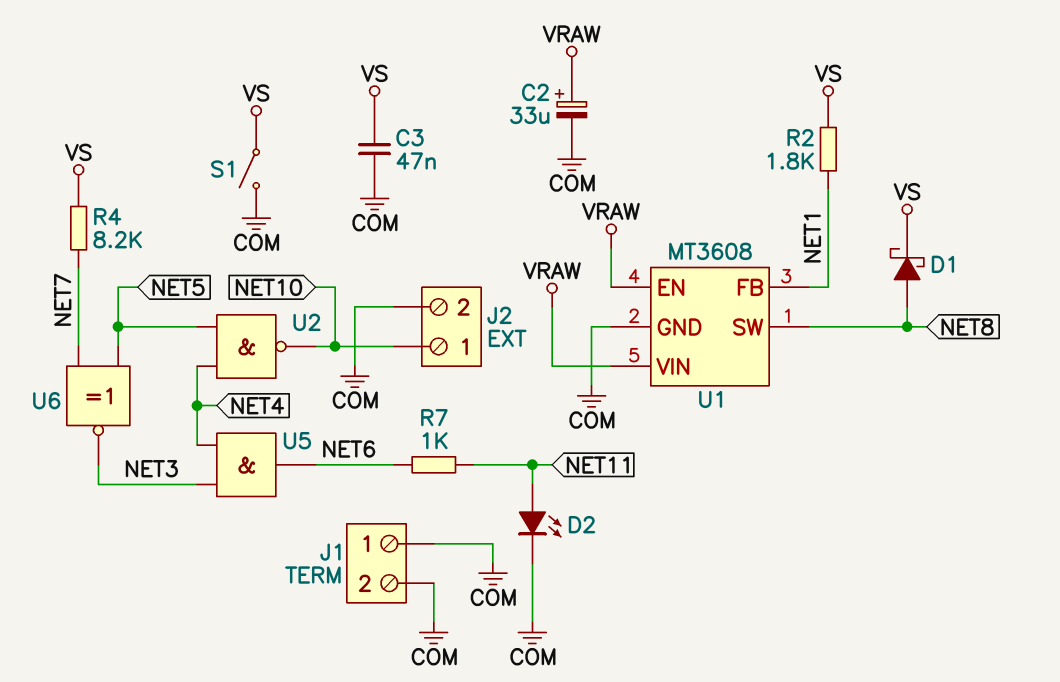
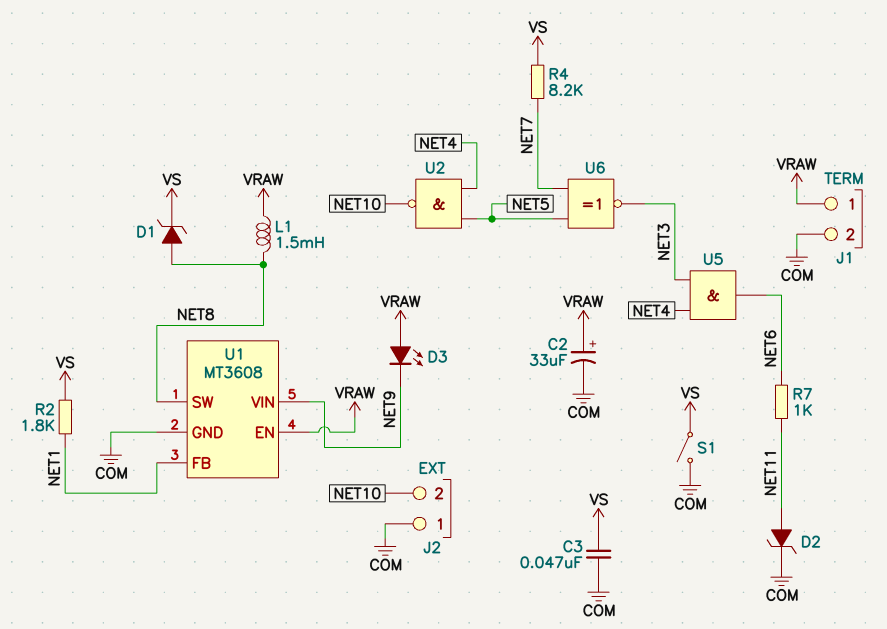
D1: schottky (A NET8, K VS) -> zener (A NET8, K VS)
D2: LED (A NET11, K COM) -> zener (A NET11, K COM)
D3: none -> LED (A VRAW, K NET9)
J1 pin 1: COM -> VRAW
J2 pin 1: NET10 -> COM
J2 pin 2: COM -> NET10
L1: none -> 1.5mH (NET8, VRAW)
U1 pin VIN: VRAW -> NET9

